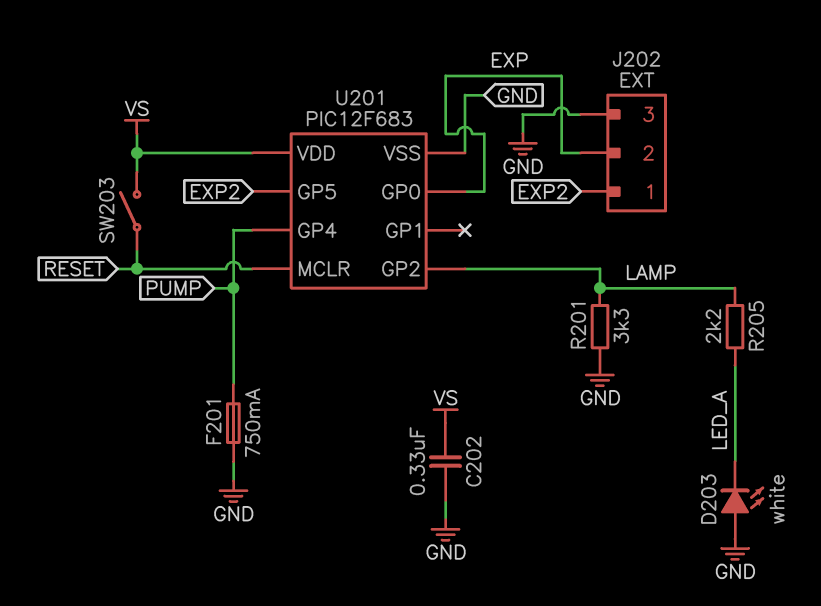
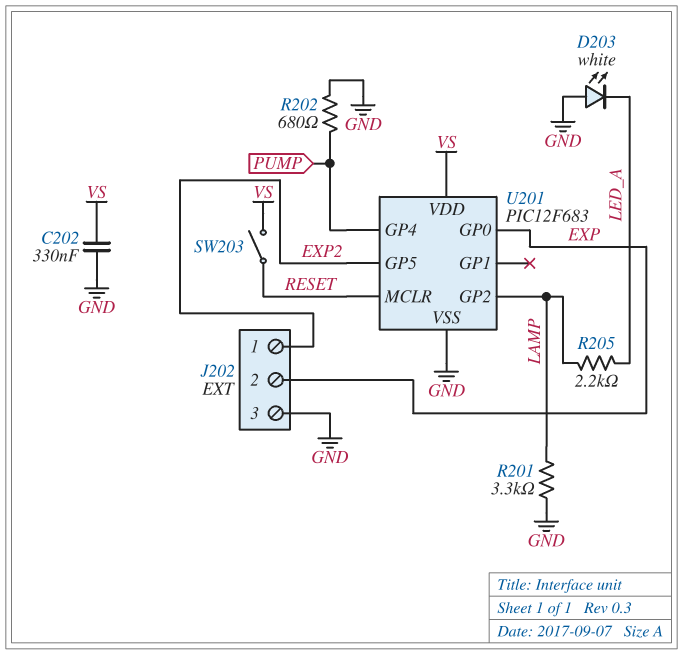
F201: 750mA (GND, PUMP) -> none
R202: none -> 680 (GND, PUMP)

